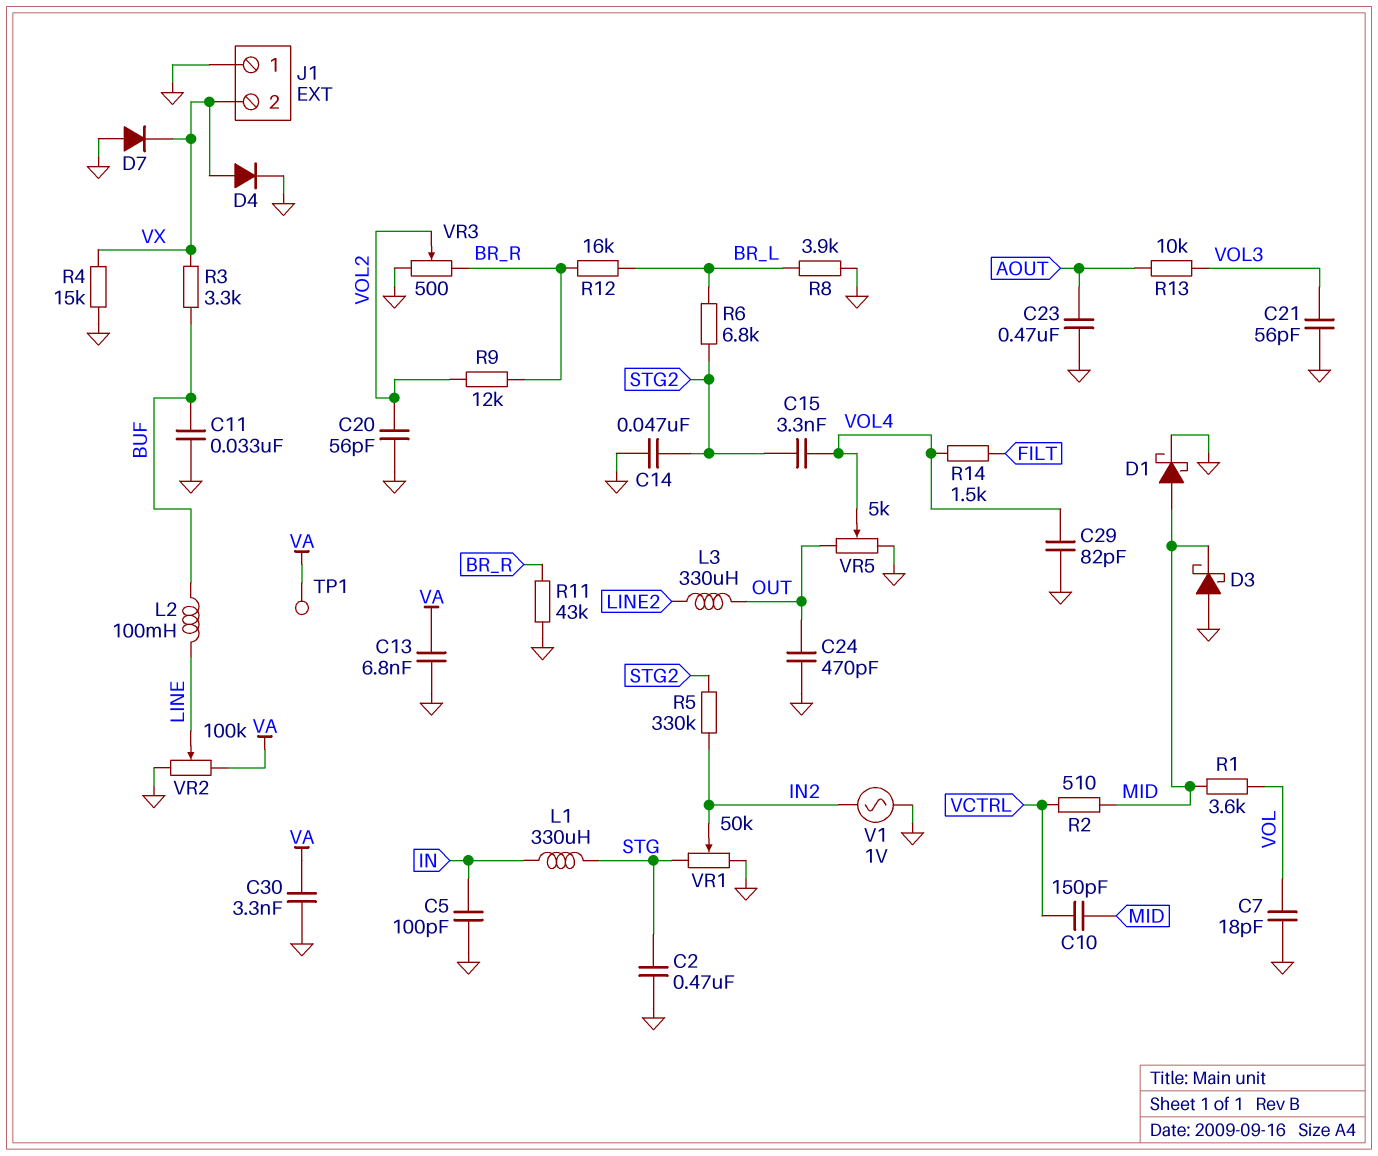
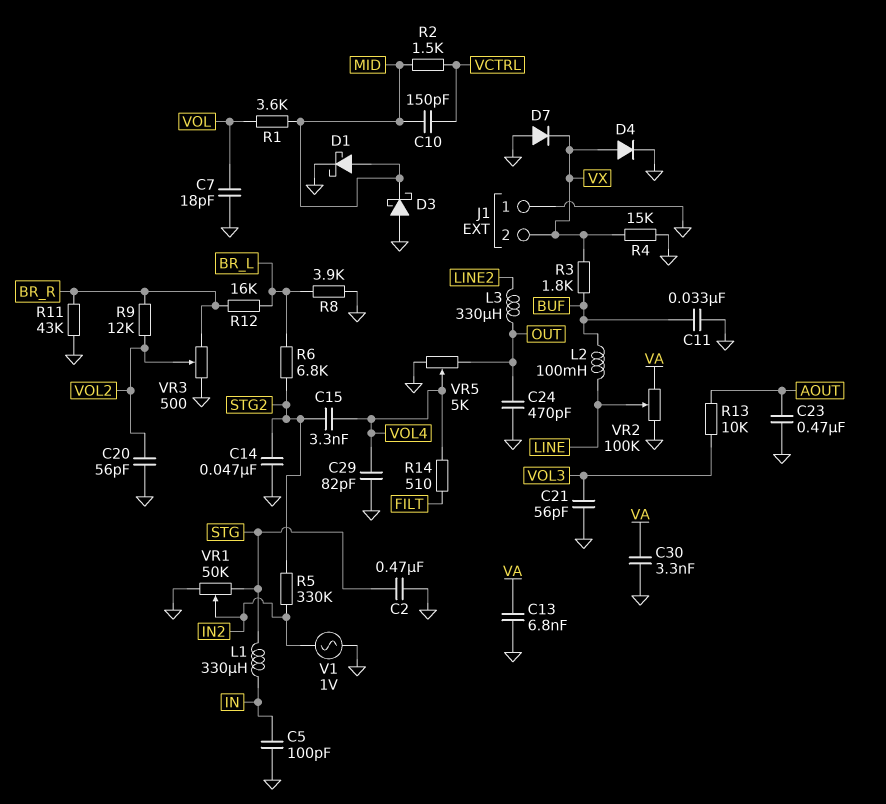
R2: 510 (MID, VCTRL) -> 1.5k (MID, VCTRL)
R3: 3.3k (BUF, VX) -> 1.8k (BUF, VX)
R14: 1.5k (FILT, VOL4) -> 510 (FILT, VOL4)
TP1: test point (VA) -> none

